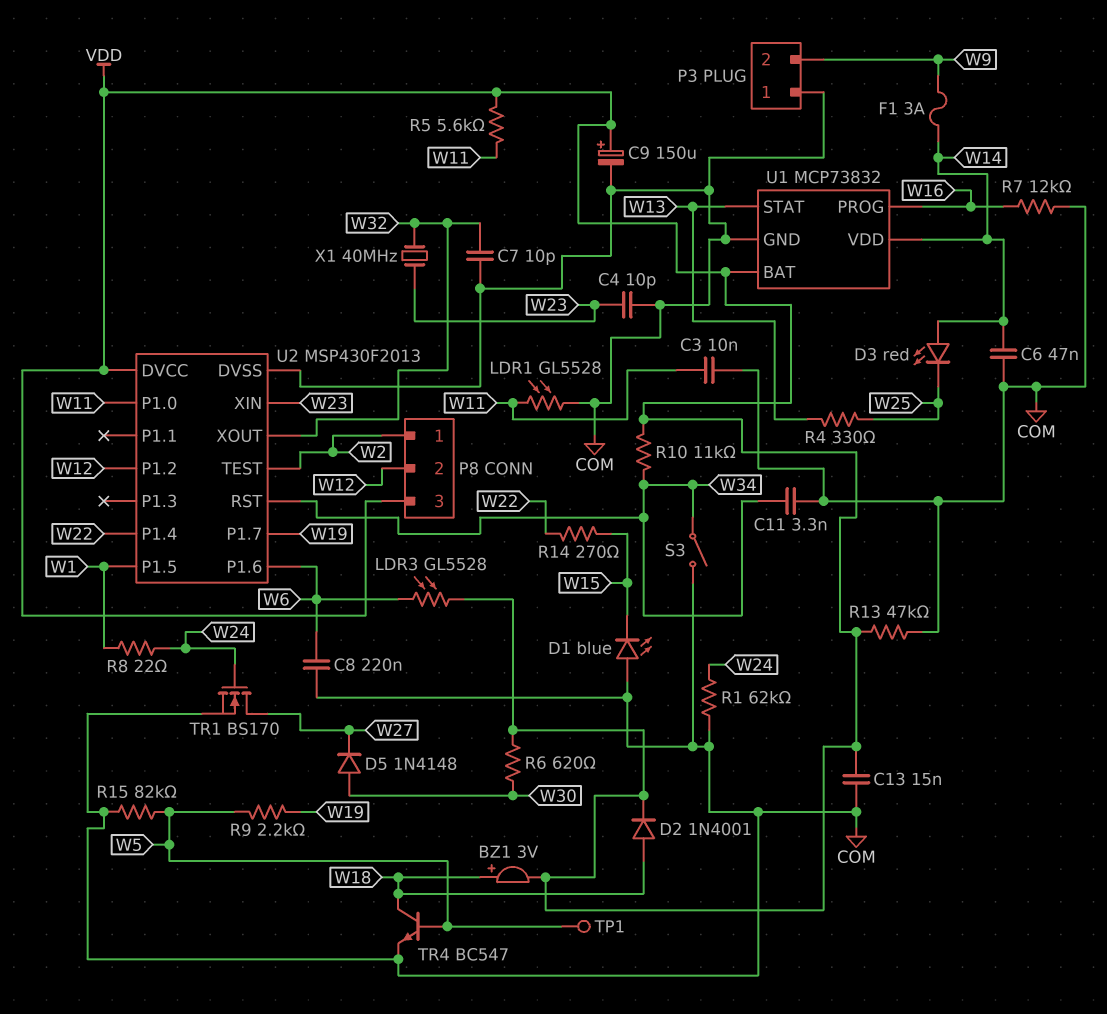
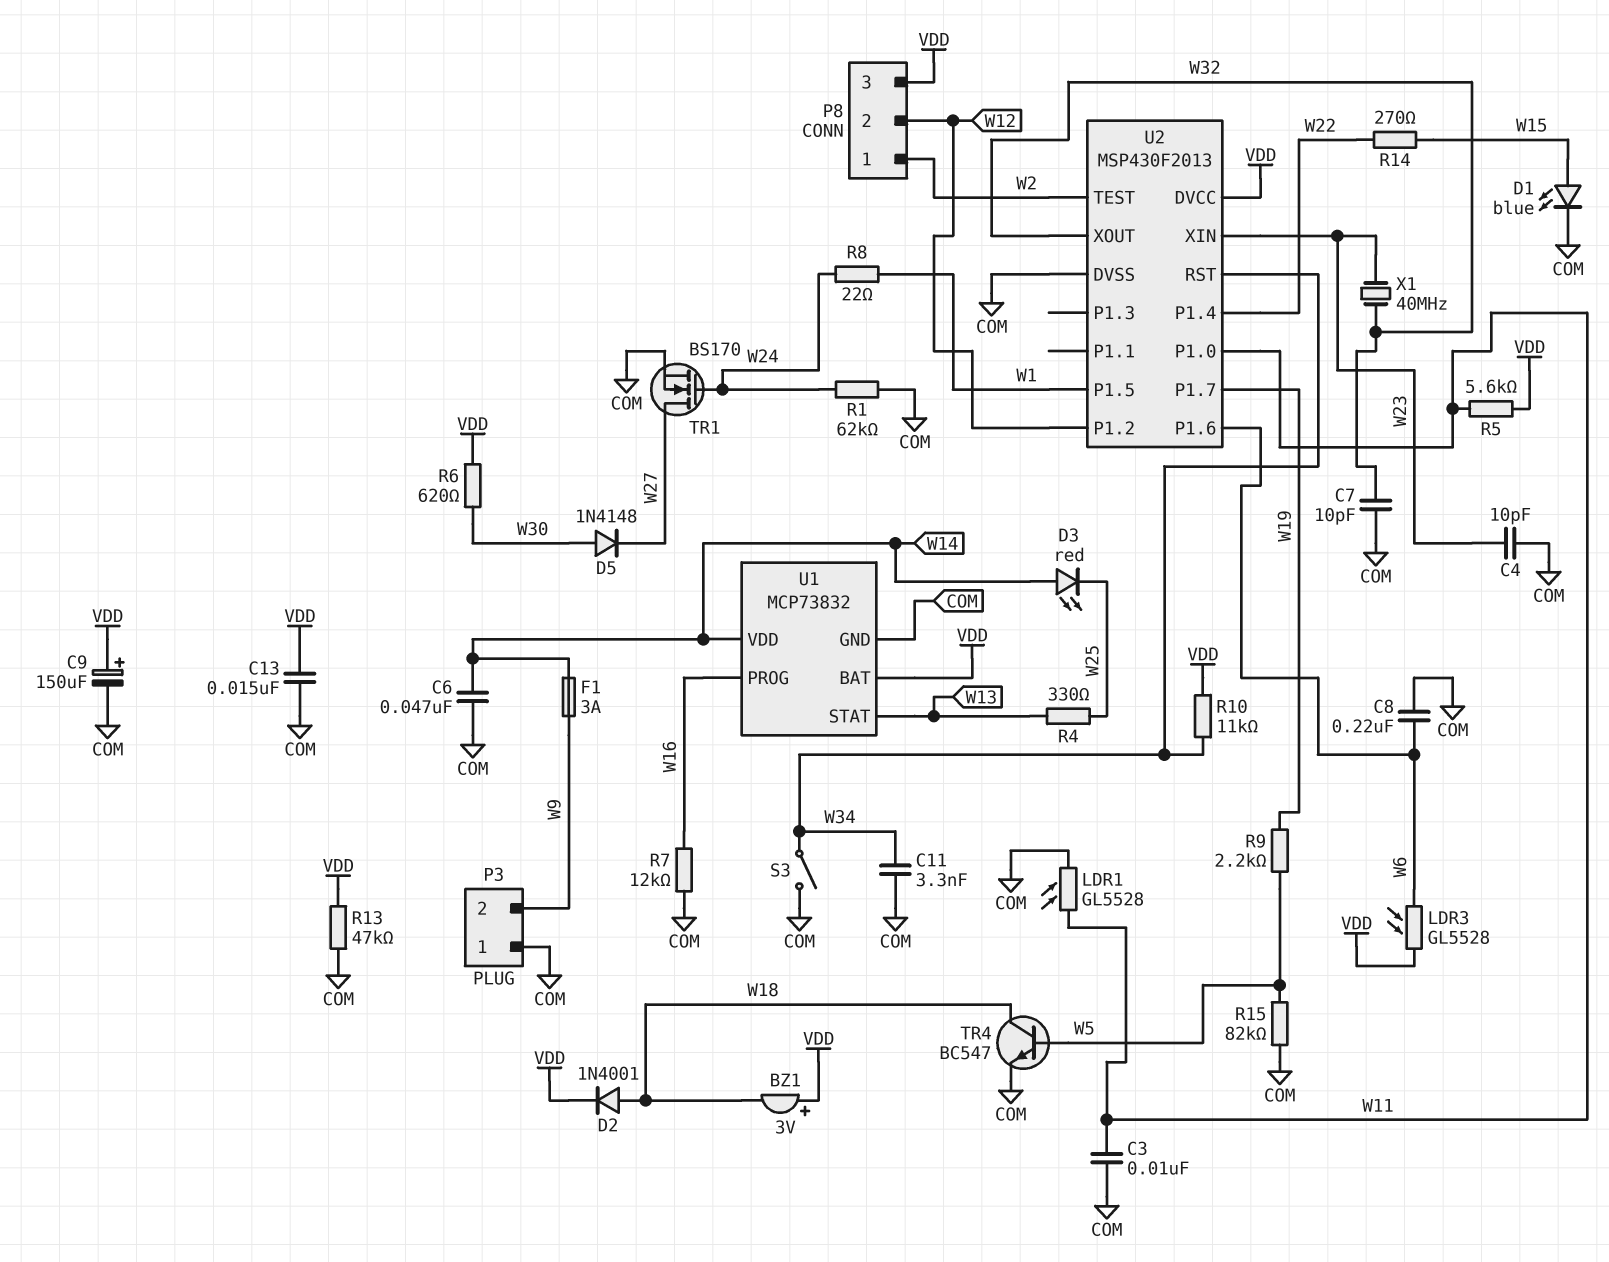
BZ1: buzzer 3V (plus W18, minus VDD) -> buzzer 3V (plus VDD, minus W18)
D1: LED blue (A COM, K W15) -> LED blue (A W15, K COM)
TP1: test point (W5) -> none

